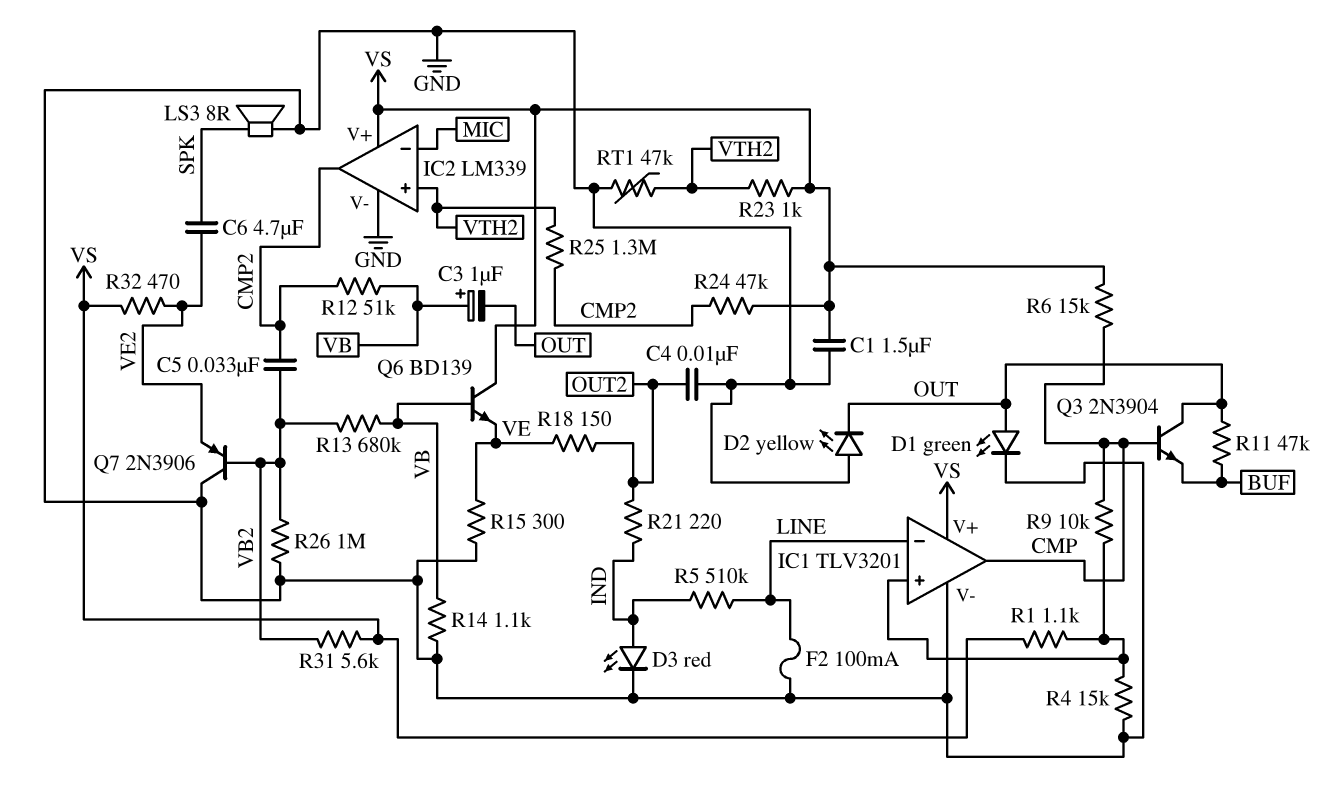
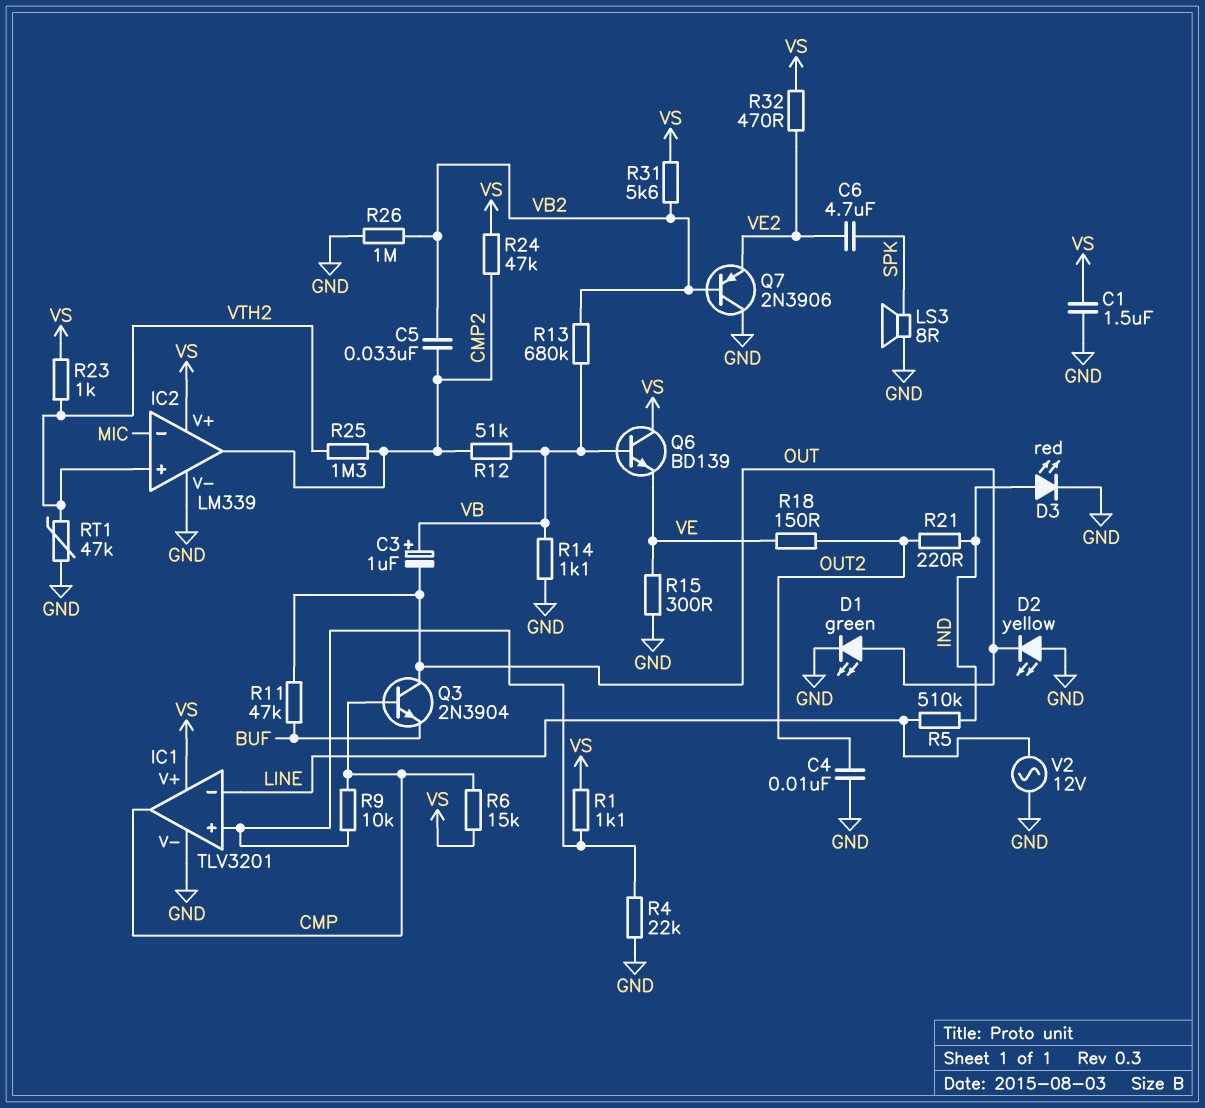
F2: 100mA (GND, LINE) -> none
R4: 15k (GND, IC1/in+) -> 22k (GND, IC1/in+)
V2: none -> AC 12V (GND, LINE)

